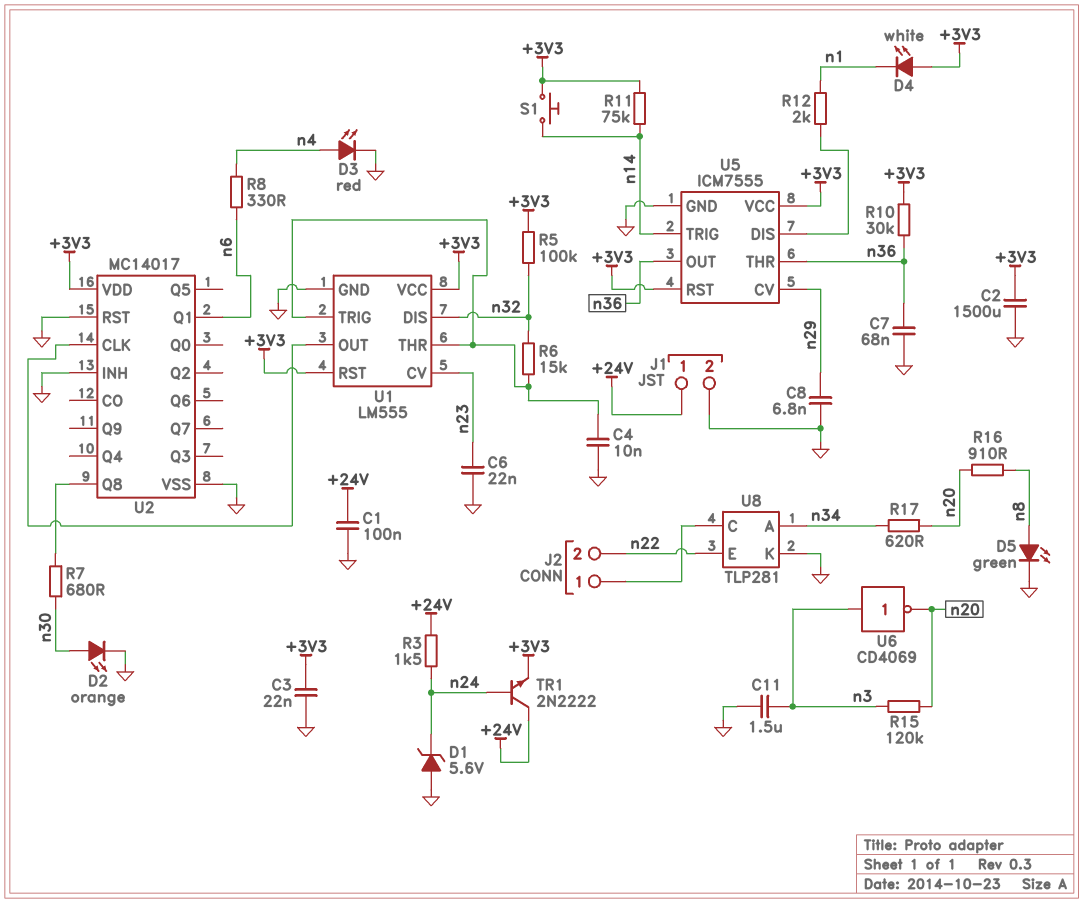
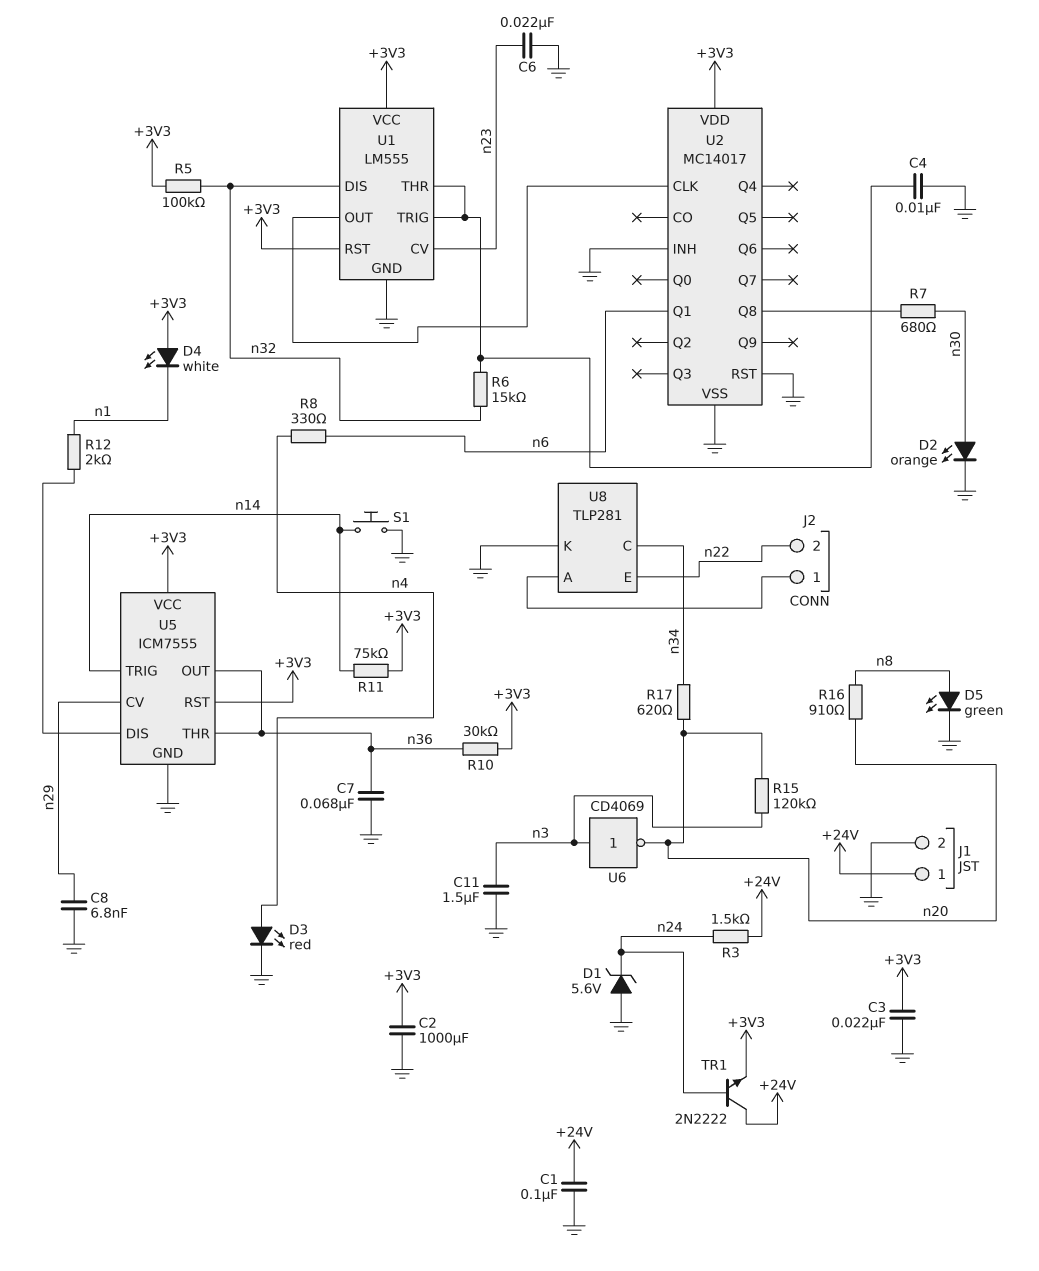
C2: 1500uF (+3V3, GND) -> 1000uF (+3V3, GND)
S1: button (+3V3, n14) -> button (GND, n14)
U8 pin A: n34 -> J2/1
U8 pin C: J2/1 -> n34

